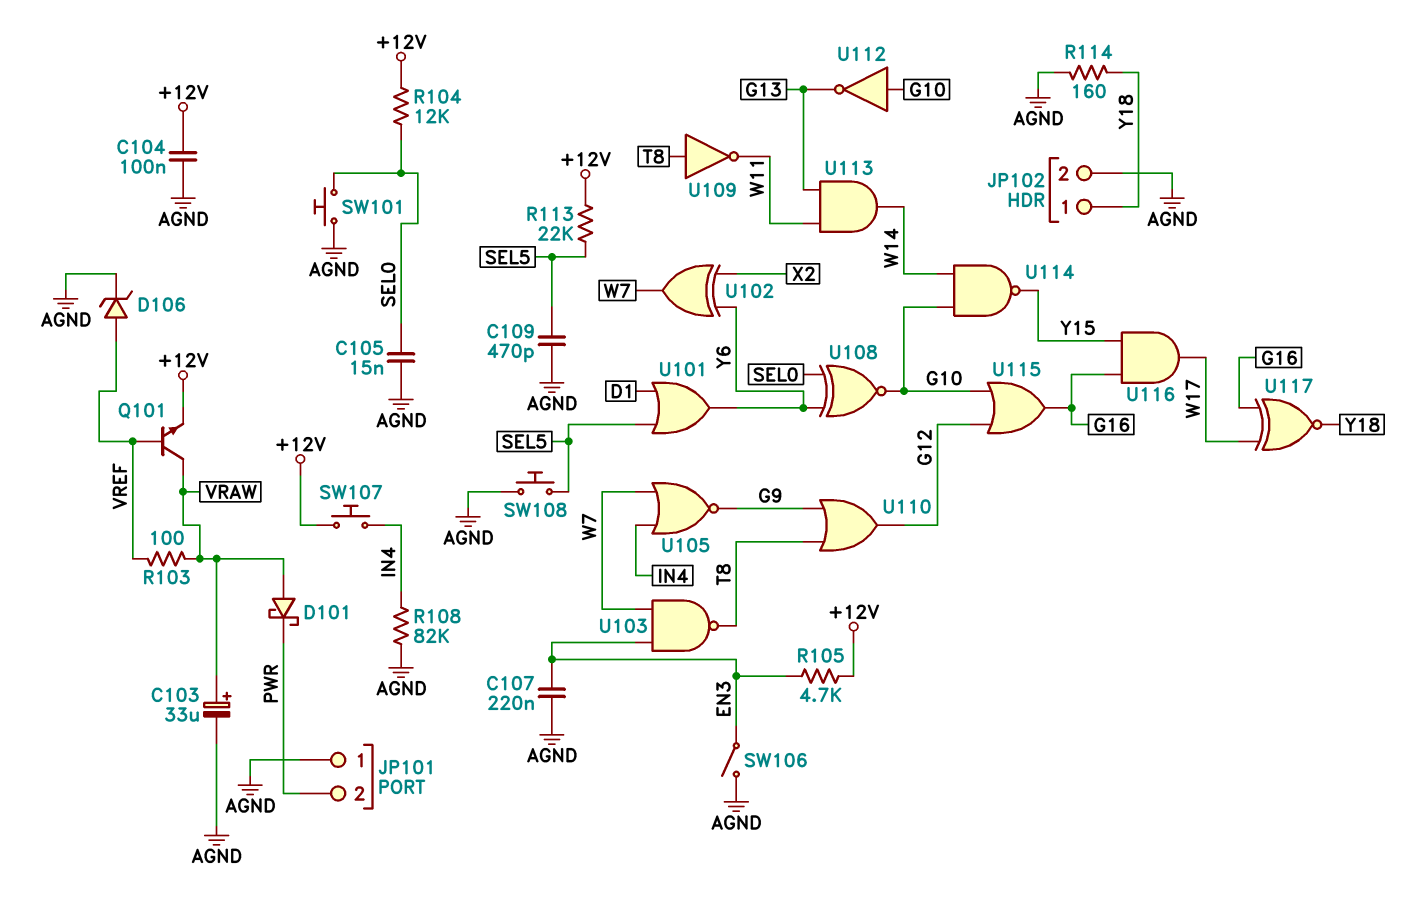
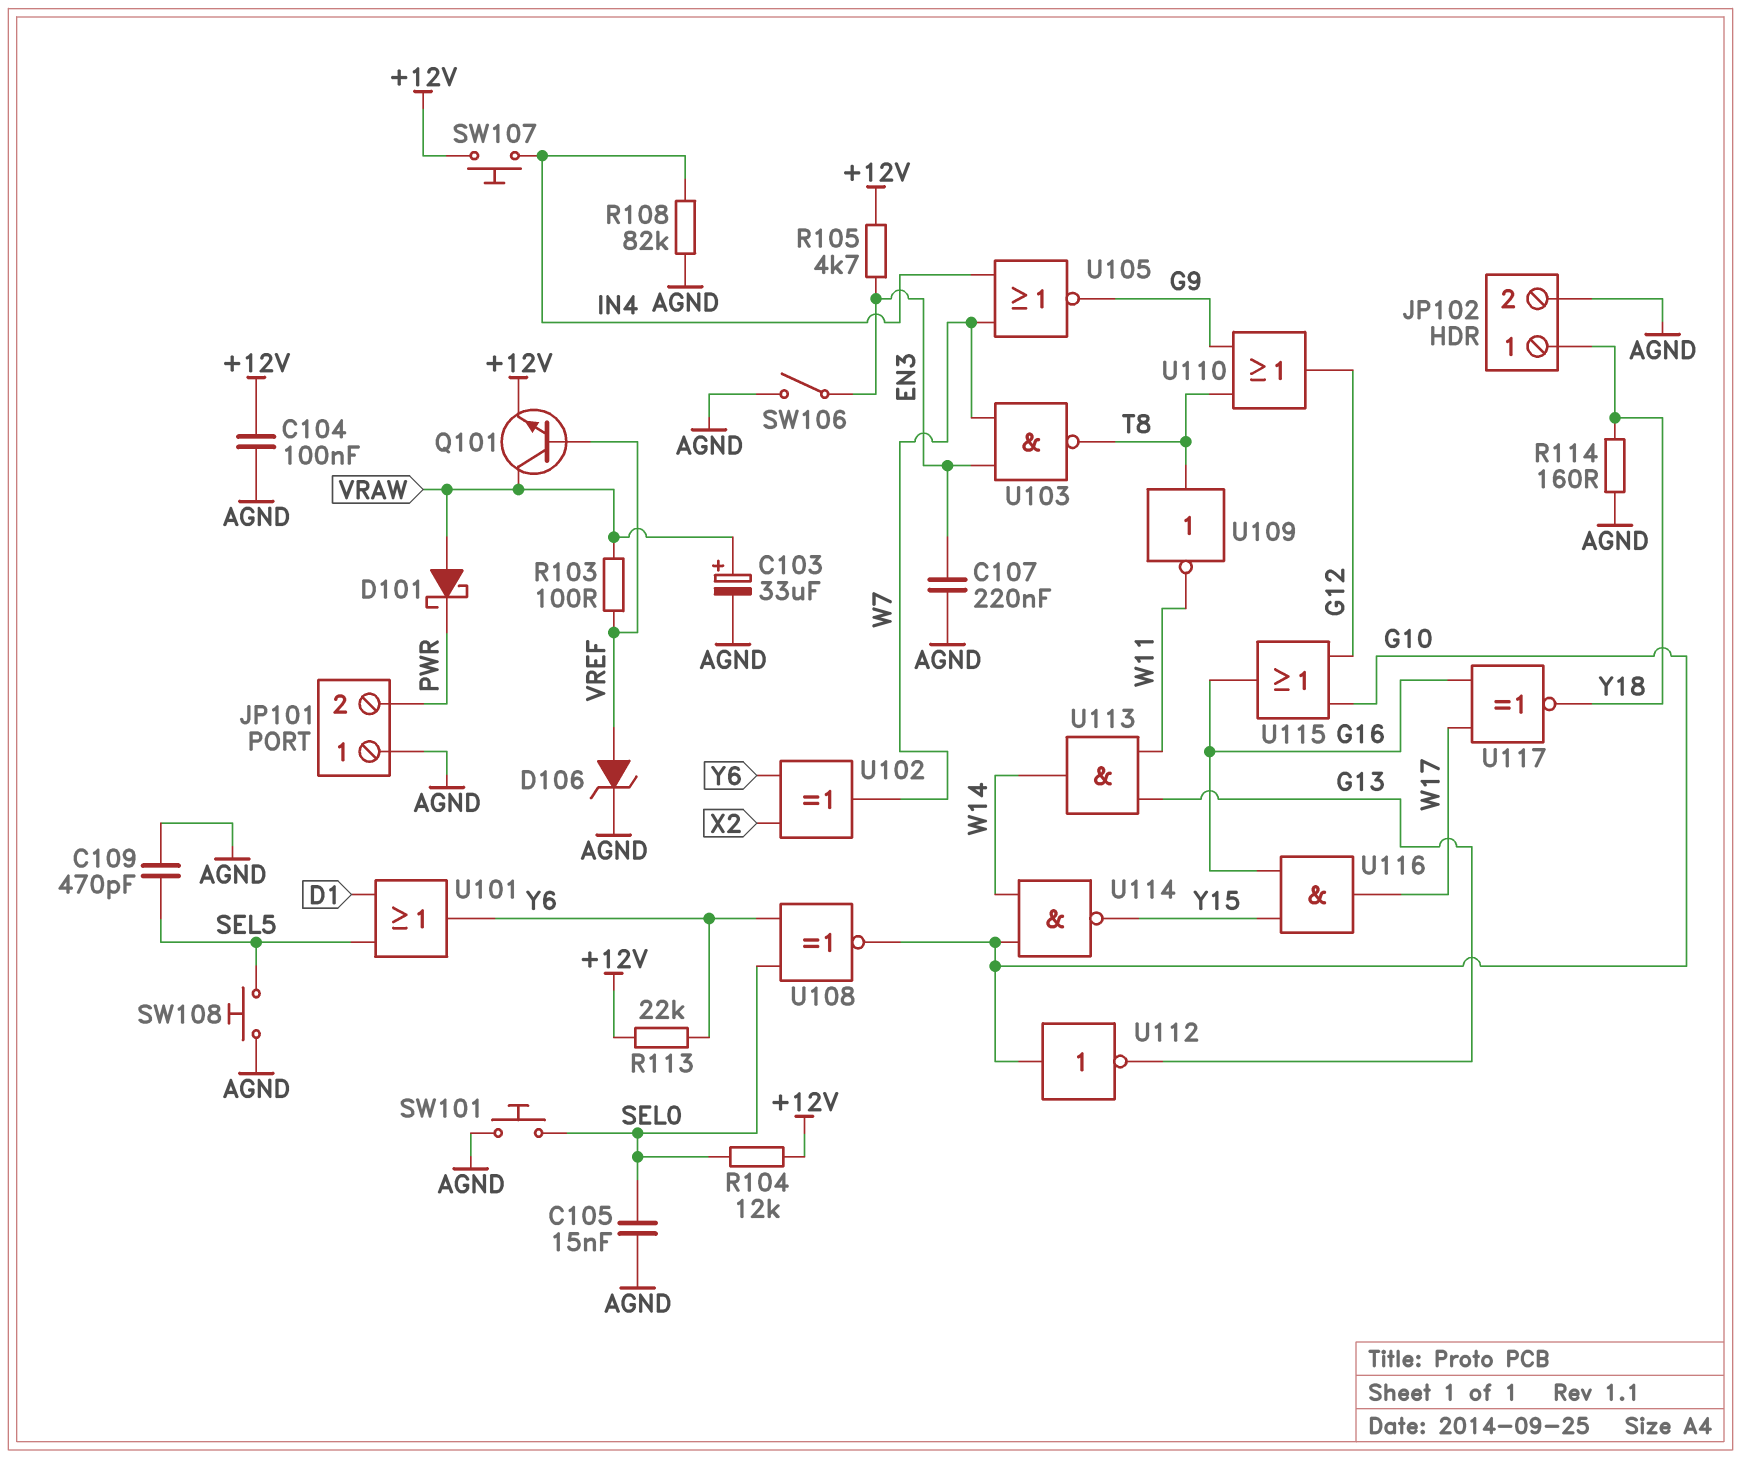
R113: 22k (+12V, SEL5) -> 22k (+12V, Y6)

